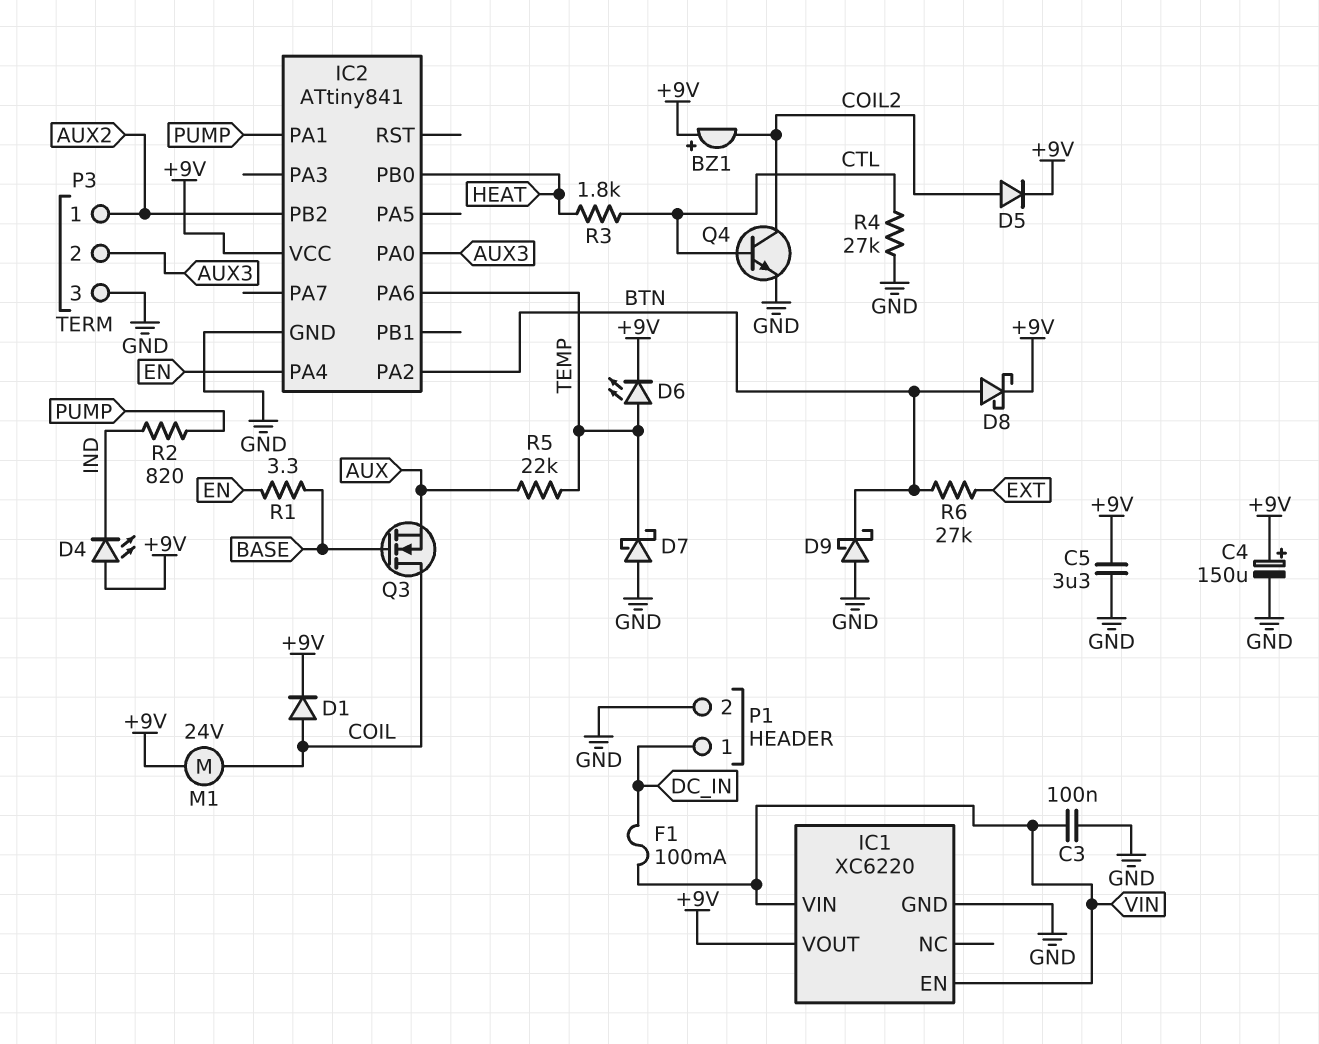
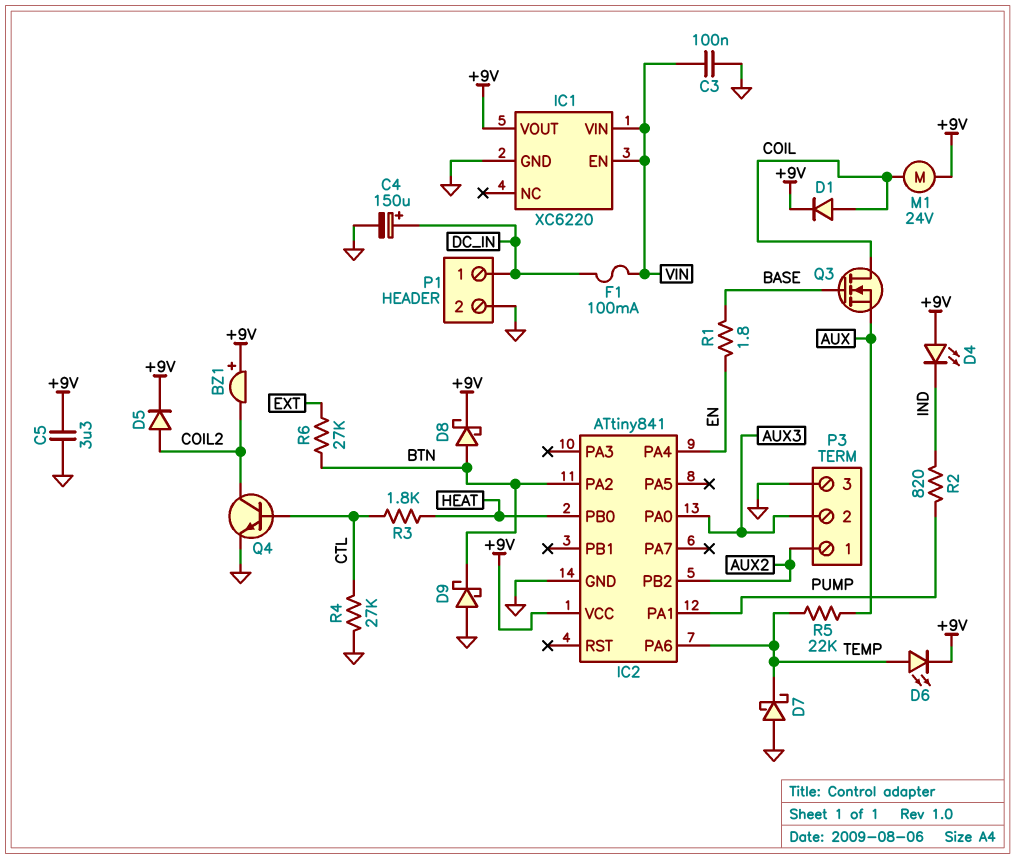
C4: 150uF (plus +9V, minus GND) -> 150uF (plus DC_IN, minus GND)
R1: 3.3 (BASE, EN) -> 1.8 (BASE, EN)

